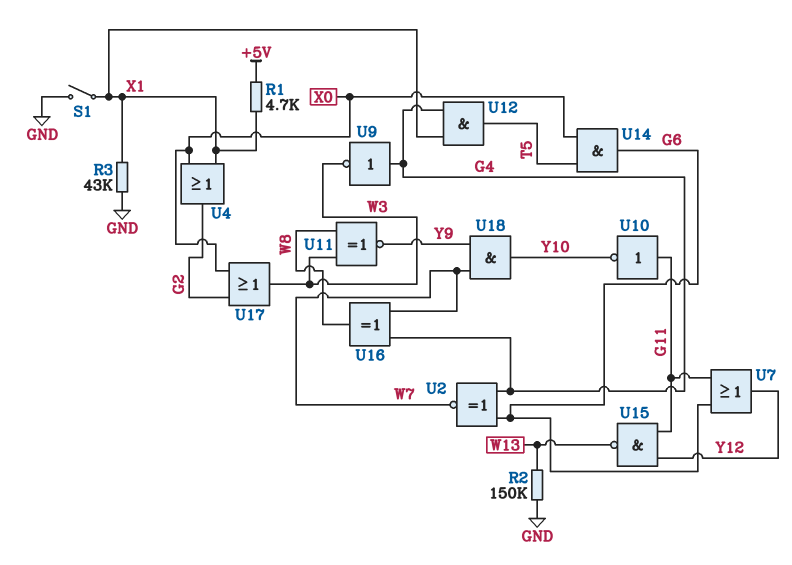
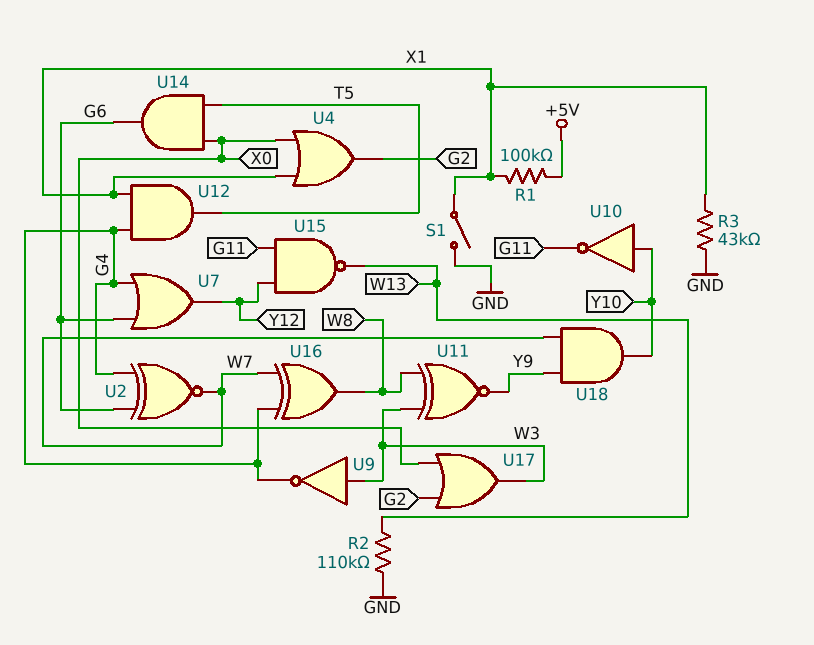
R1: 4.7k (+5V, X1) -> 100k (+5V, X1)
R2: 150k (GND, W13) -> 110k (GND, W13)
U7: OR (in G6, in G11, out Y12) -> OR (in G4, in G6, out Y12)
U9: NOT (in G4, out W3) -> NOT (in W3, out G4)
U10: NOT (in G11, out Y10) -> NOT (in Y10, out G11)

